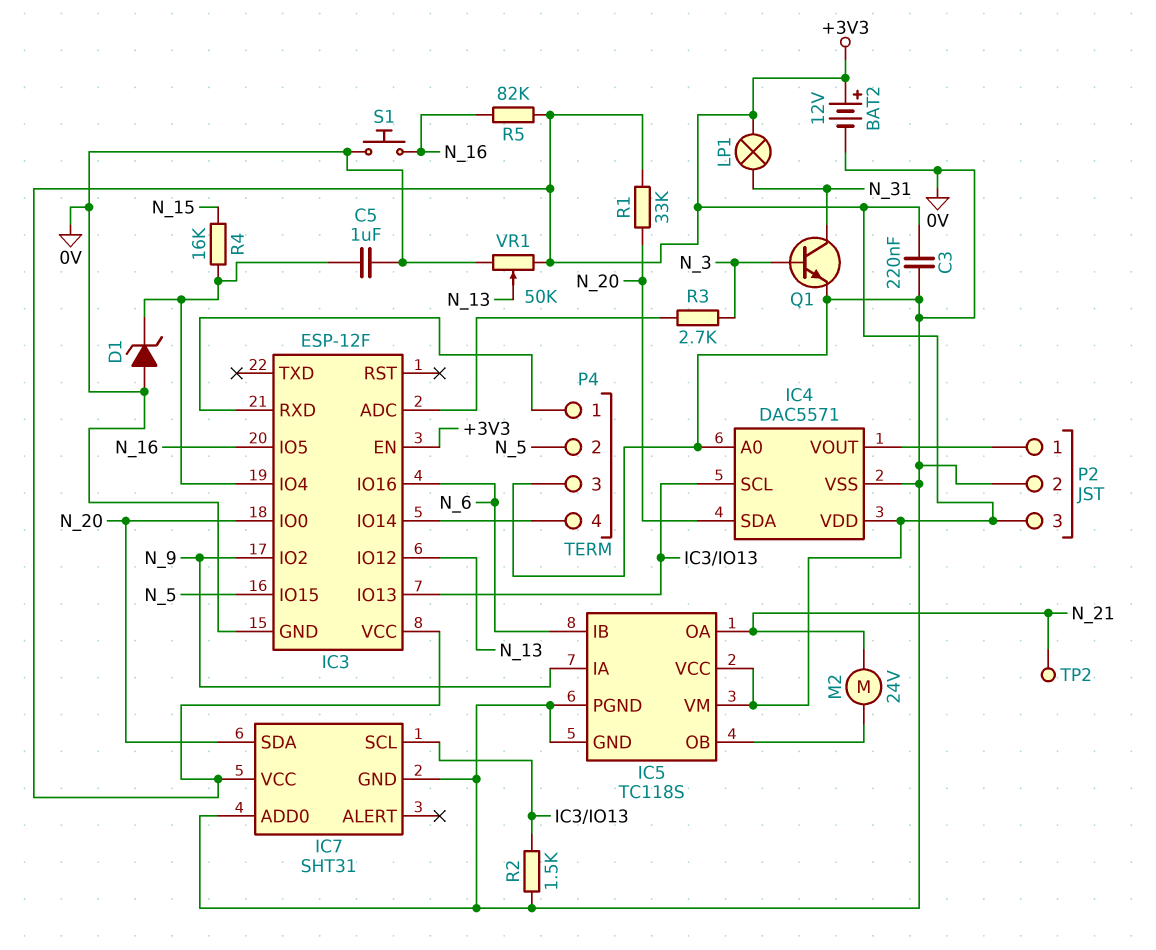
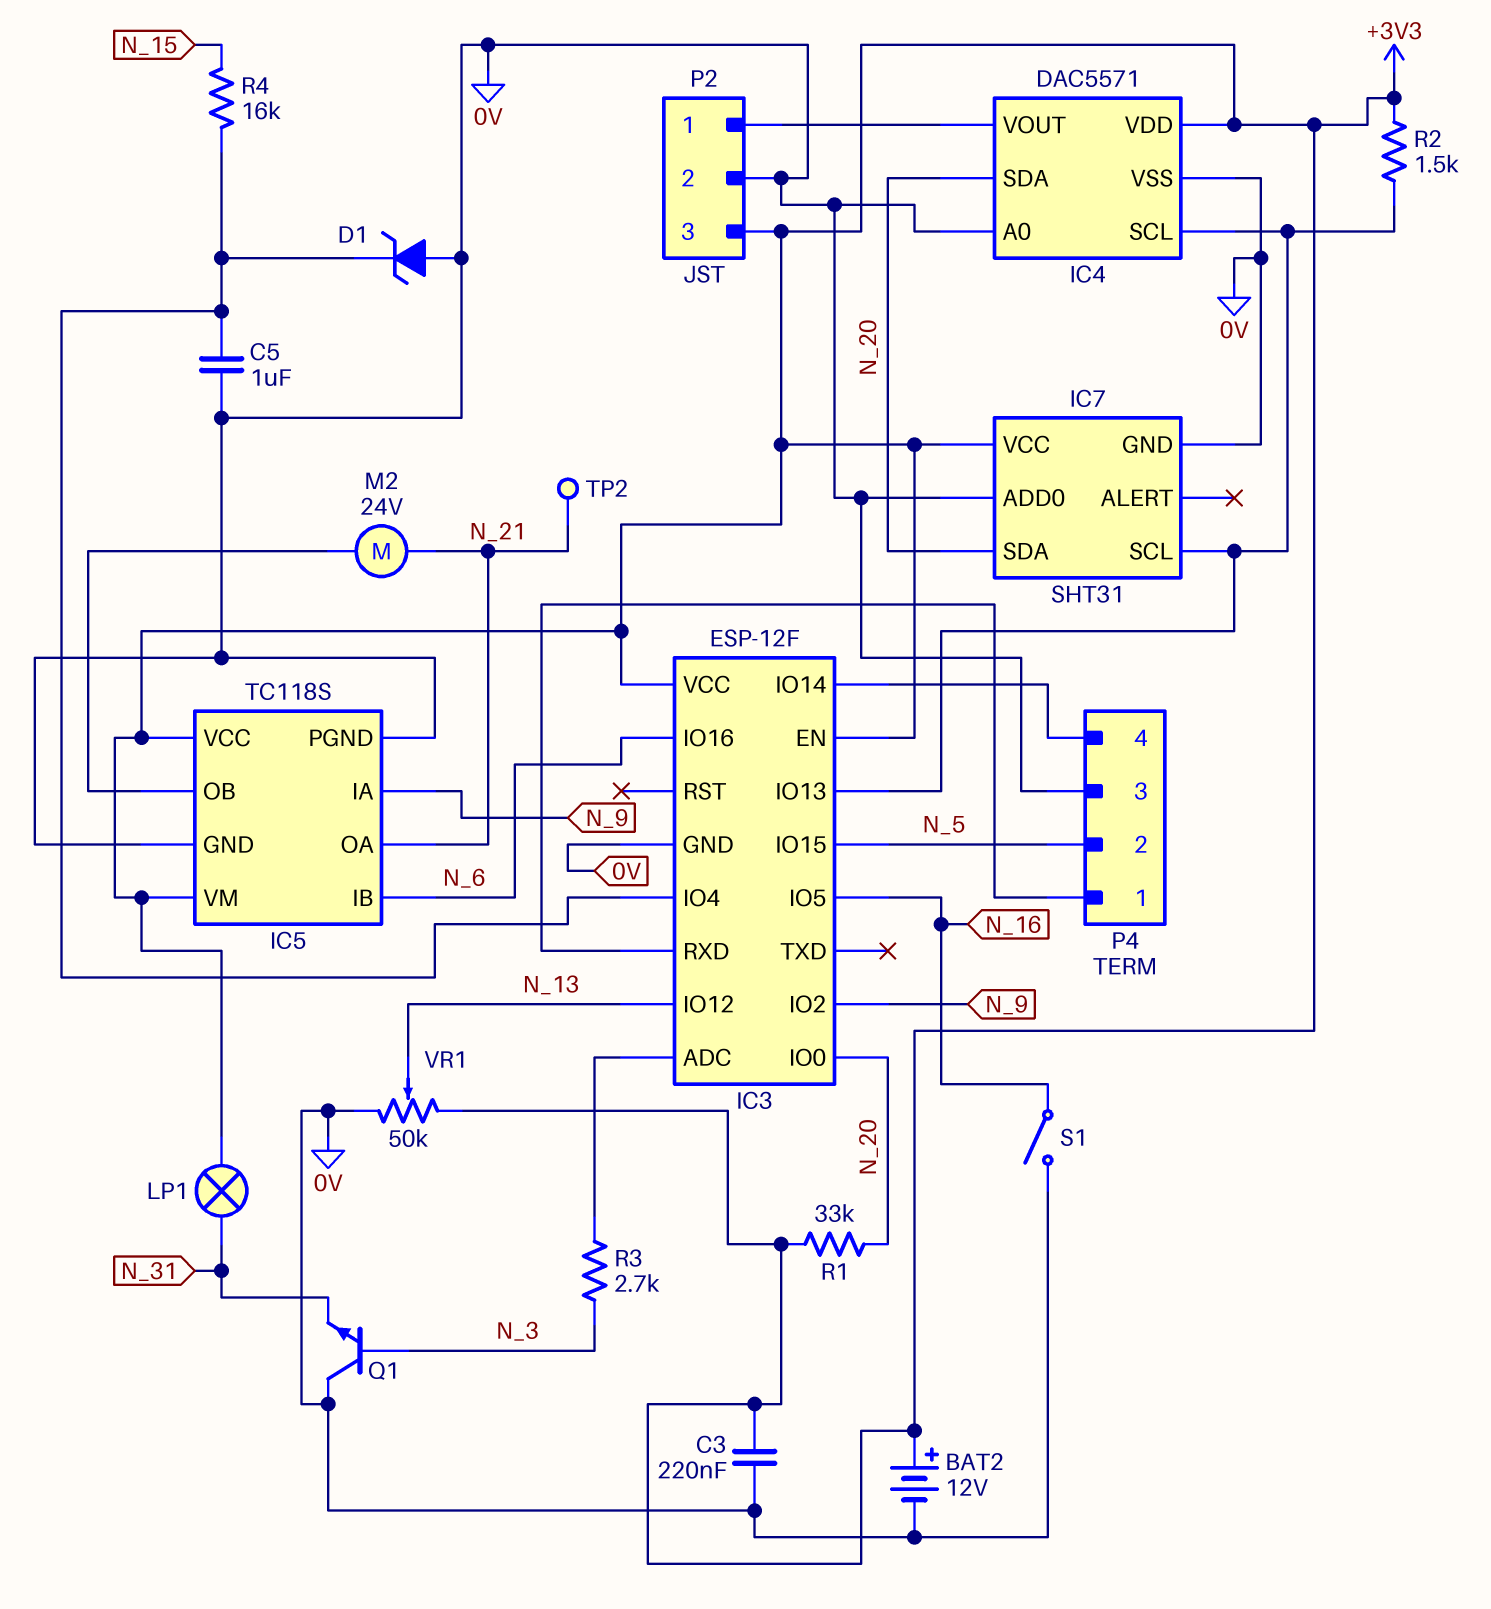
Q1: NPN (B N_3, C N_31, E 0V) -> NPN (B N_3, C 0V, E N_31)
R2: 1.5k (0V, IC3/IO13) -> 1.5k (+3V3, IC3/IO13)
R5: 82k (+3V3, N_16) -> none
S1: button (0V, N_16) -> switch (0V, N_16)

